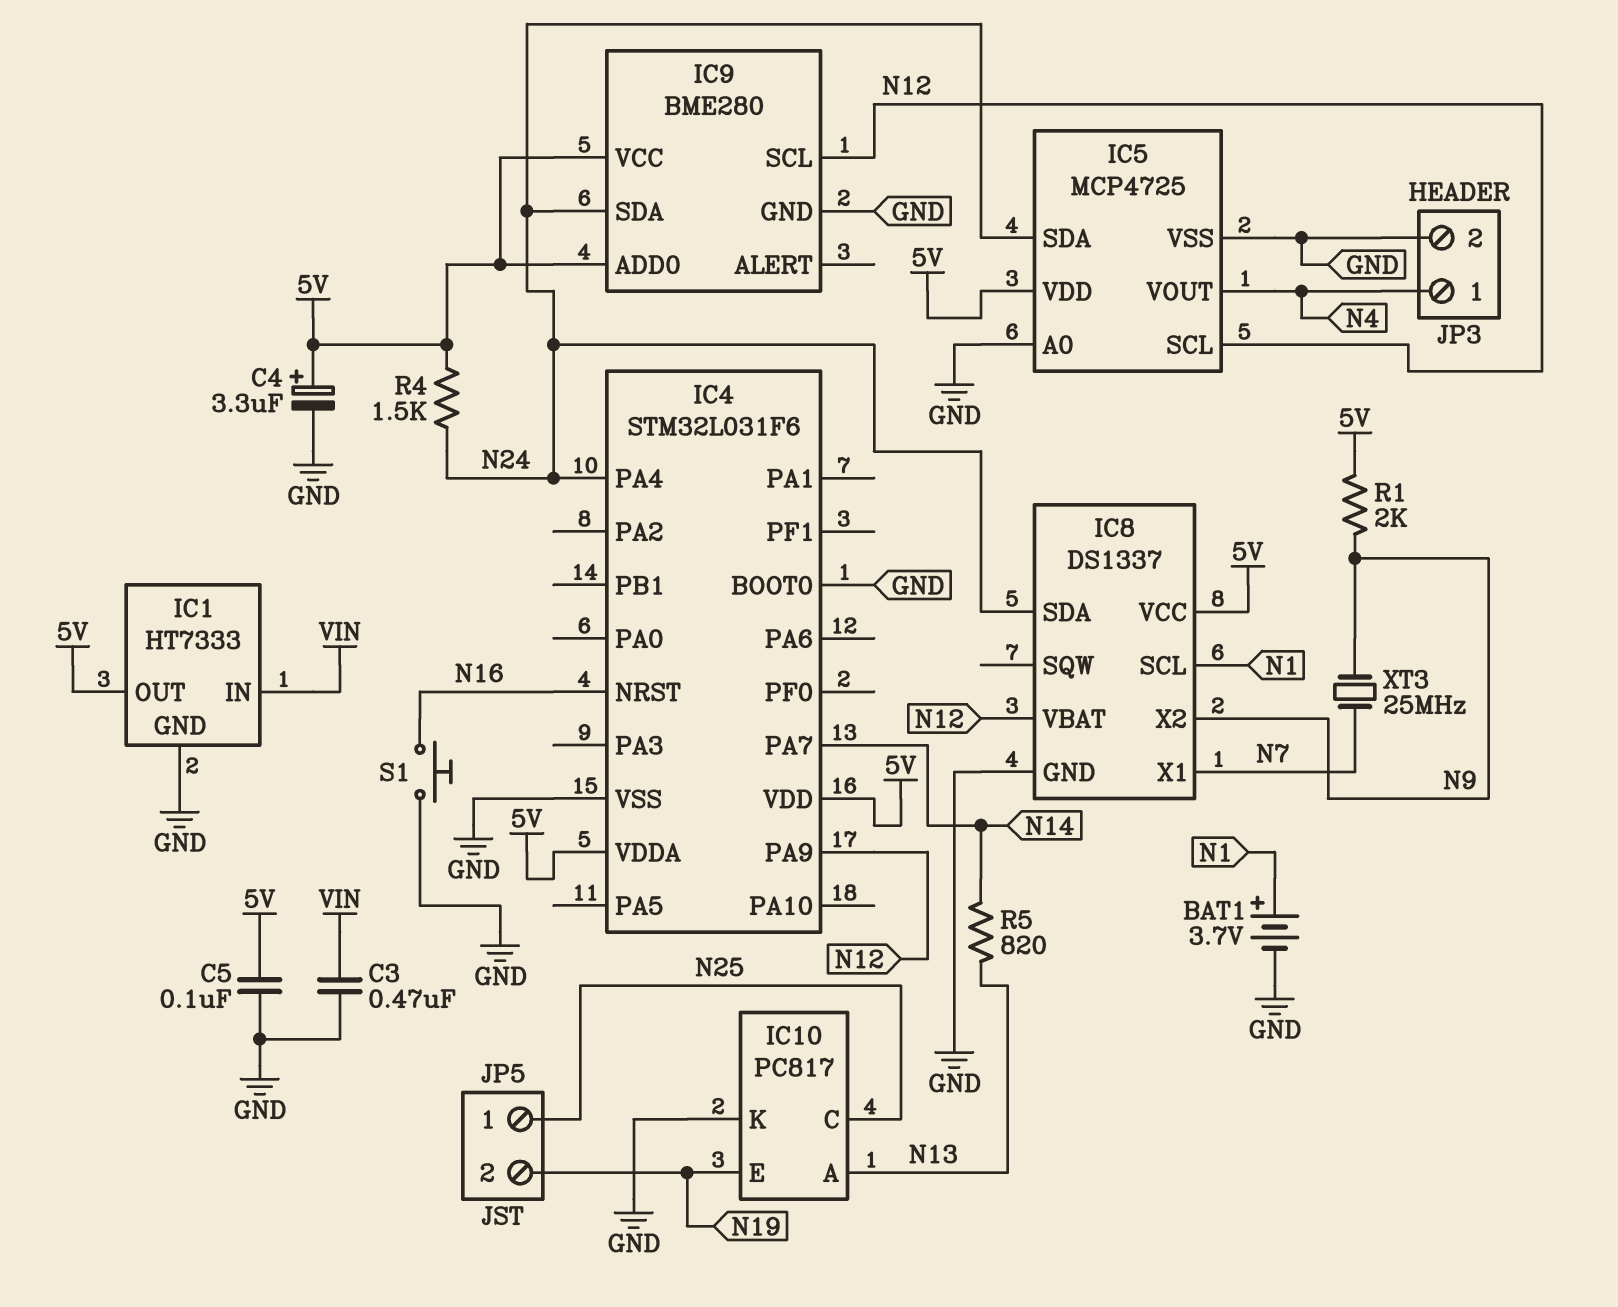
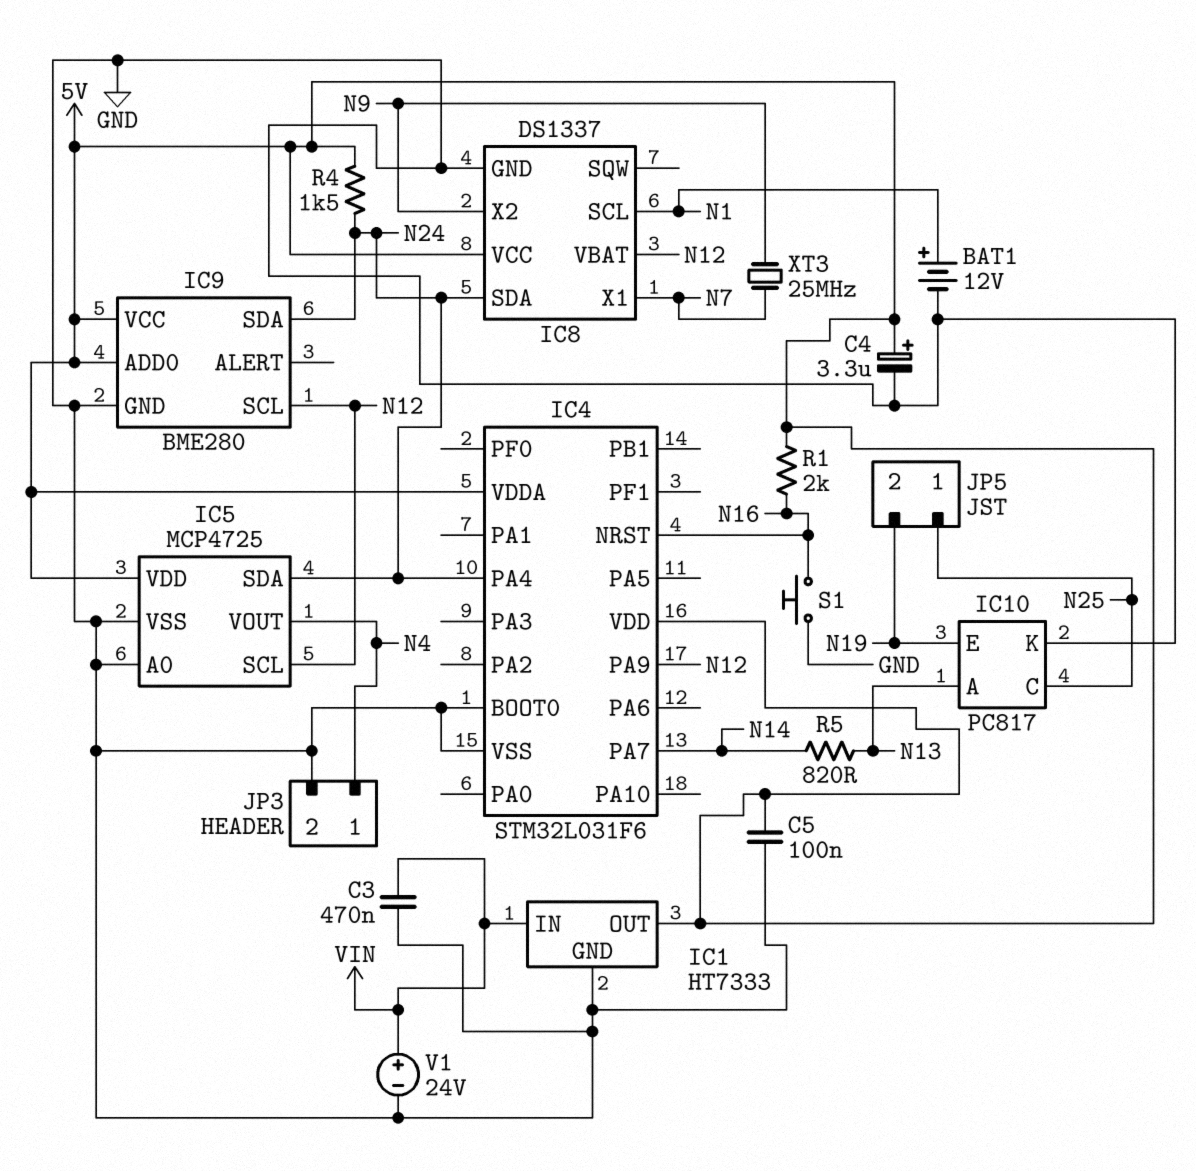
BAT1: 3.7V (plus N1, minus GND) -> 12V (plus N1, minus GND)
R1: 2k (5V, N9) -> 2k (5V, N16)
V1: none -> 24V (plus VIN, minus GND)

